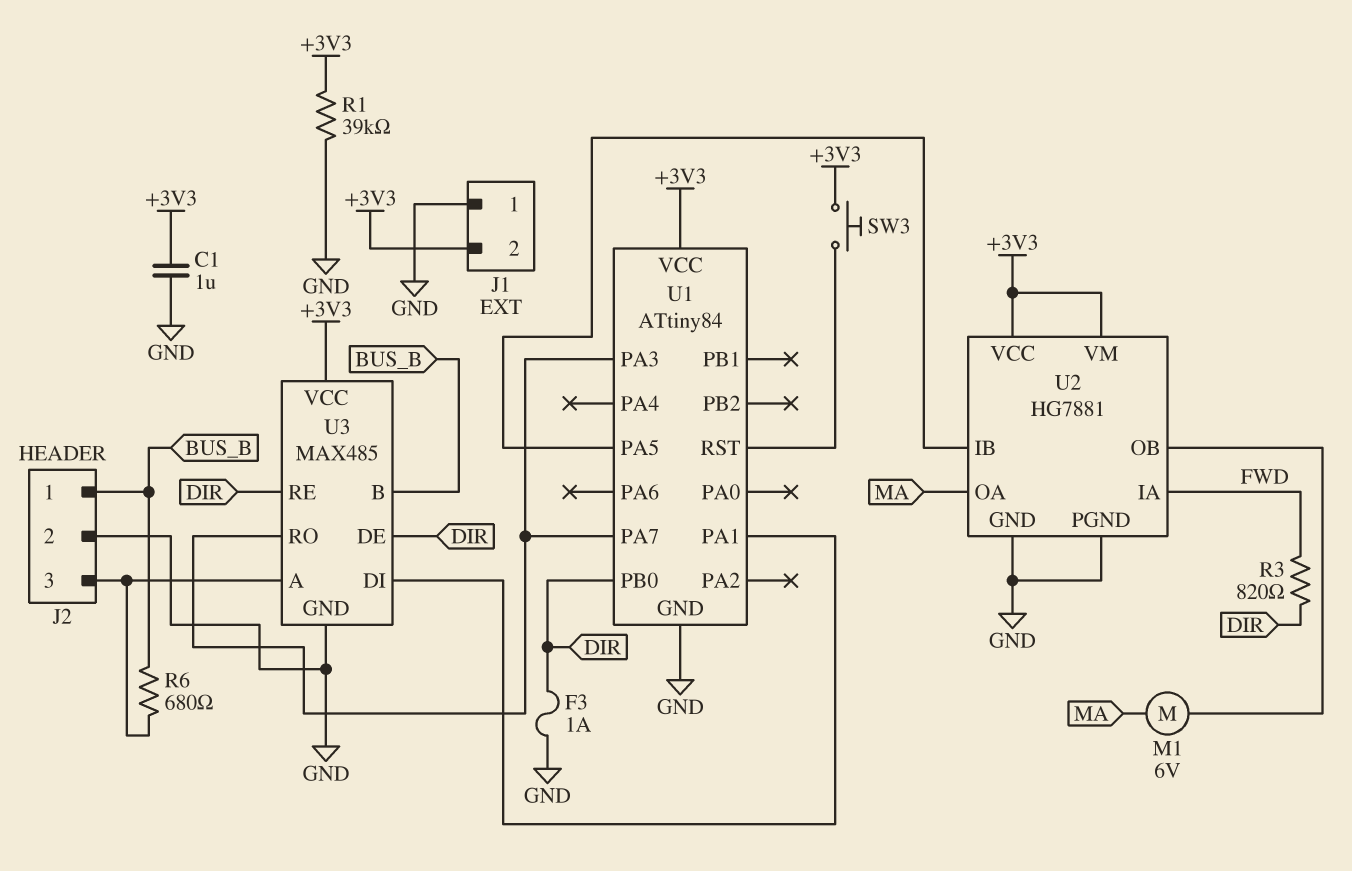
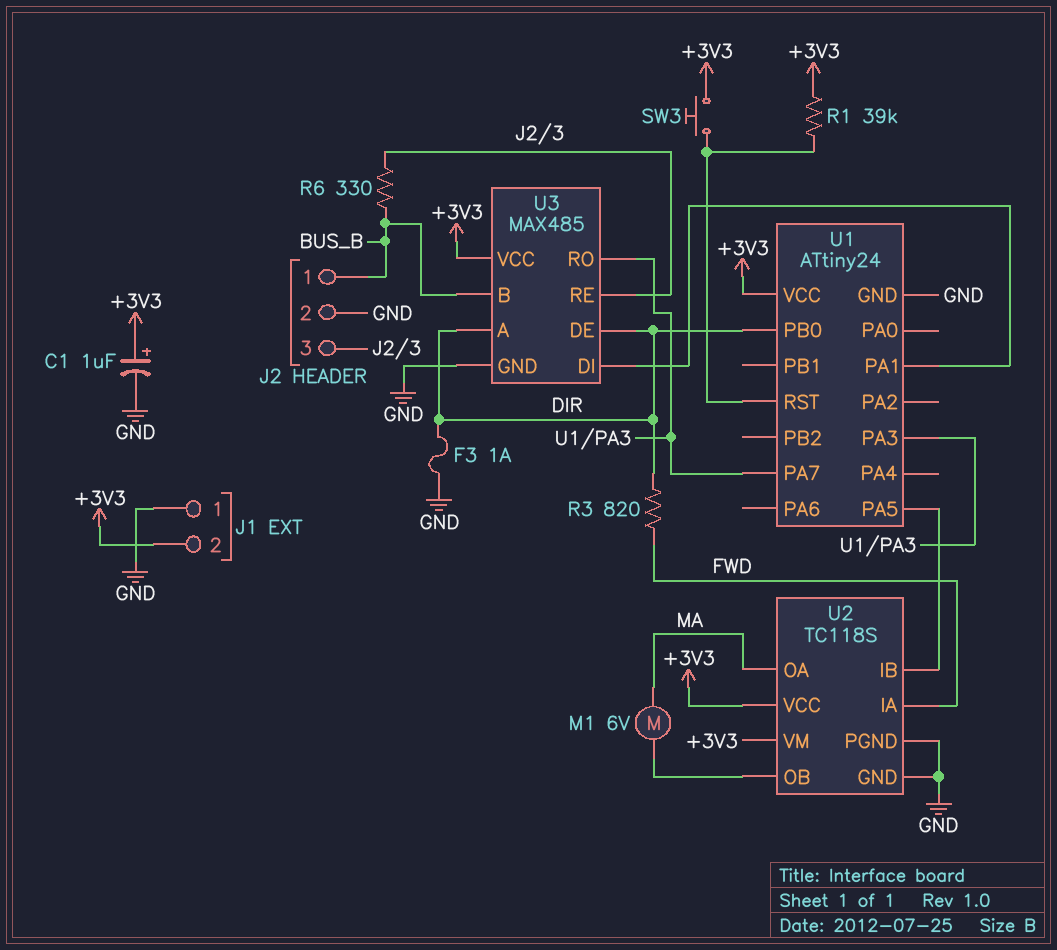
C1: 1uF (+3V3, GND) -> 1uF (plus +3V3, minus GND)
R1: 39k (+3V3, GND) -> 39k (+3V3, U1/RST)
R6: 680 (BUS_B, J2/3) -> 330 (BUS_B, J2/3)
U1: ATtiny84 -> ATtiny24
U2: HG7881 -> TC118S
U3 pin A: J2/3 -> DIR
U3 pin RE: DIR -> J2/3

